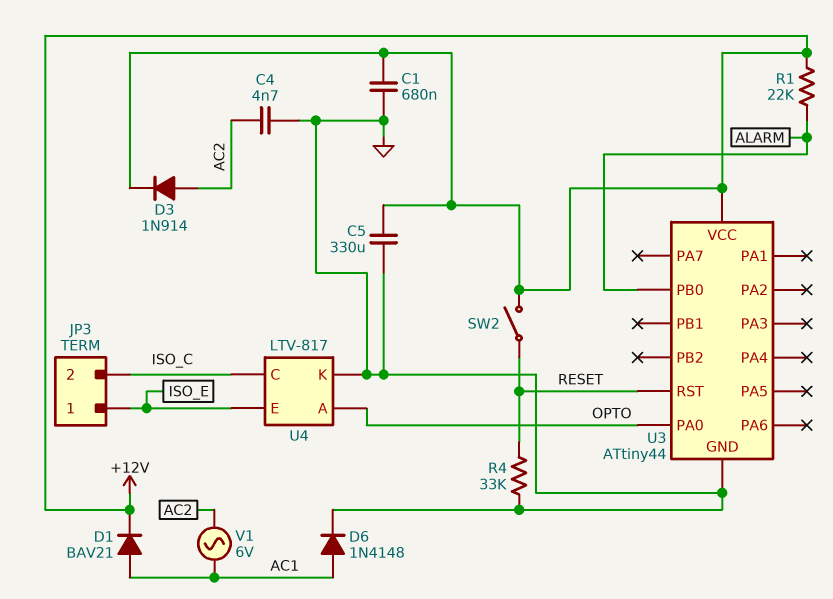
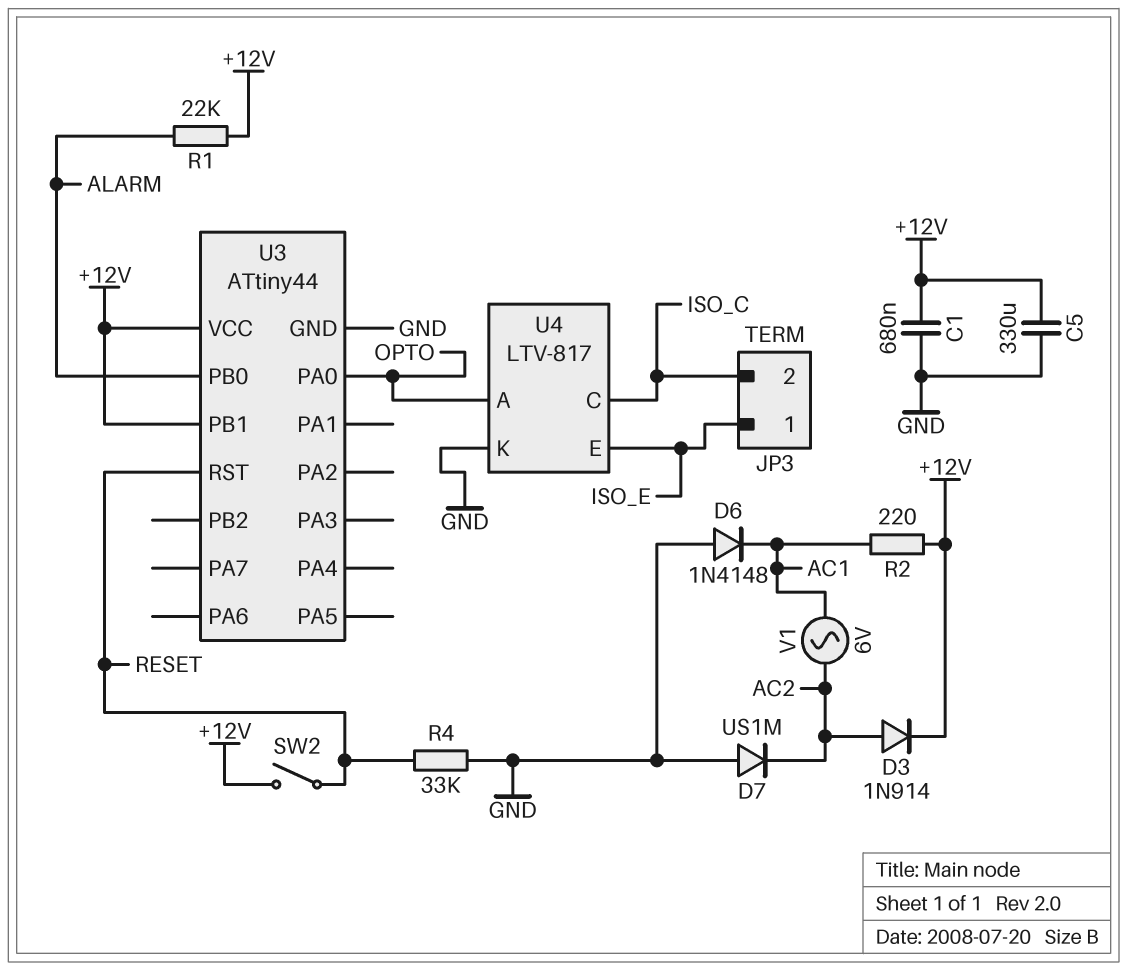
C4: 4.7nF (AC2, GND) -> none
D1: diode BAV21 (A AC1, K +12V) -> none
D6: diode 1N4148 (A AC1, K GND) -> diode 1N4148 (A GND, K AC1)
D7: none -> diode US1M (A GND, K AC2)
R2: none -> 220 (+12V, AC1)
U3 pin PB1: none -> +12V

